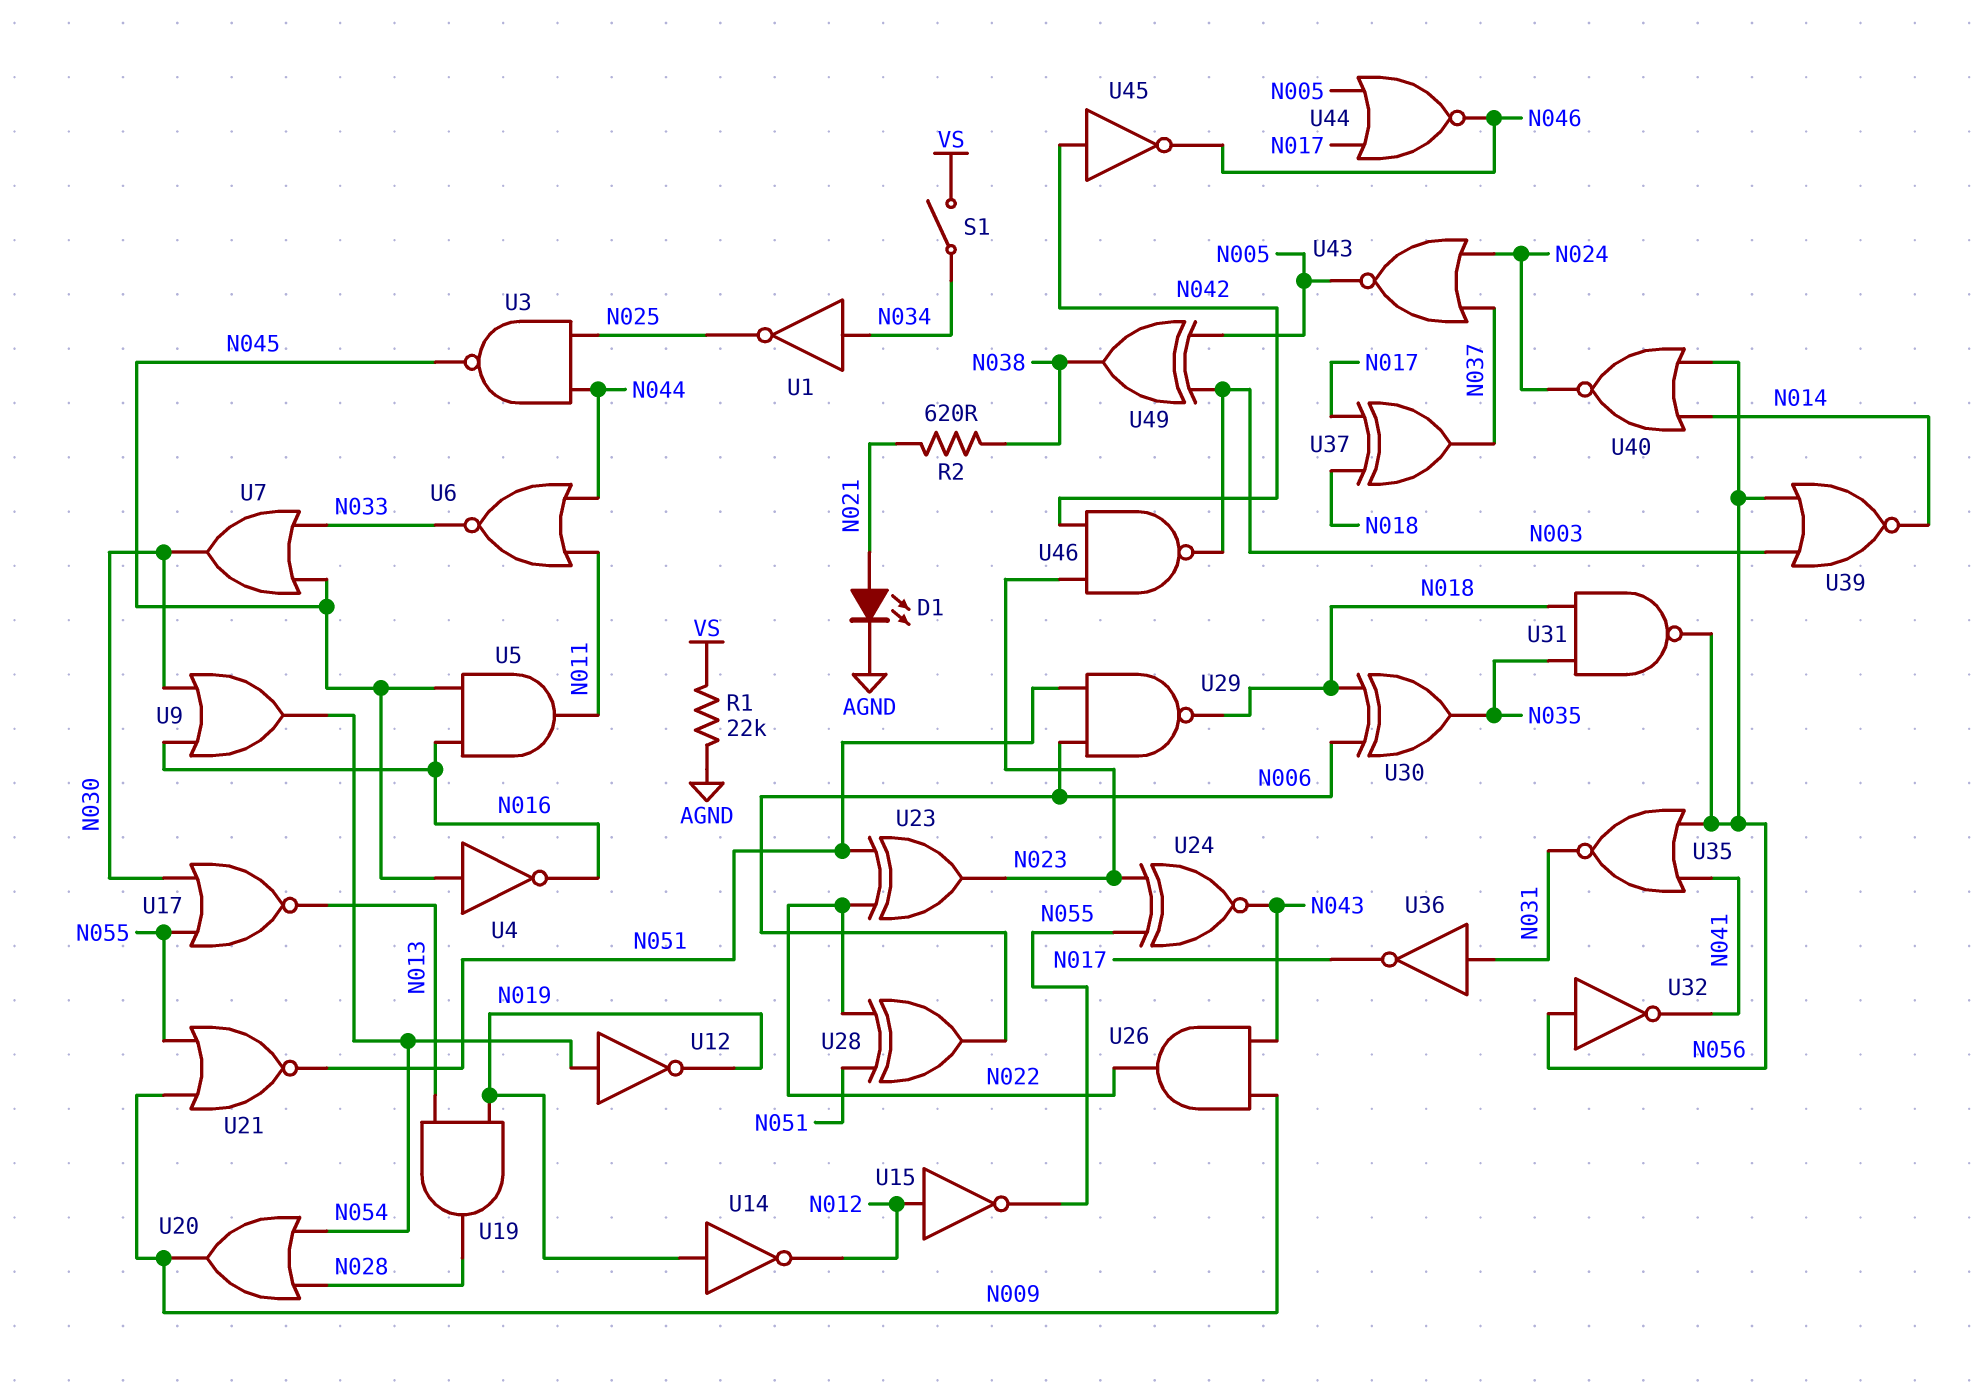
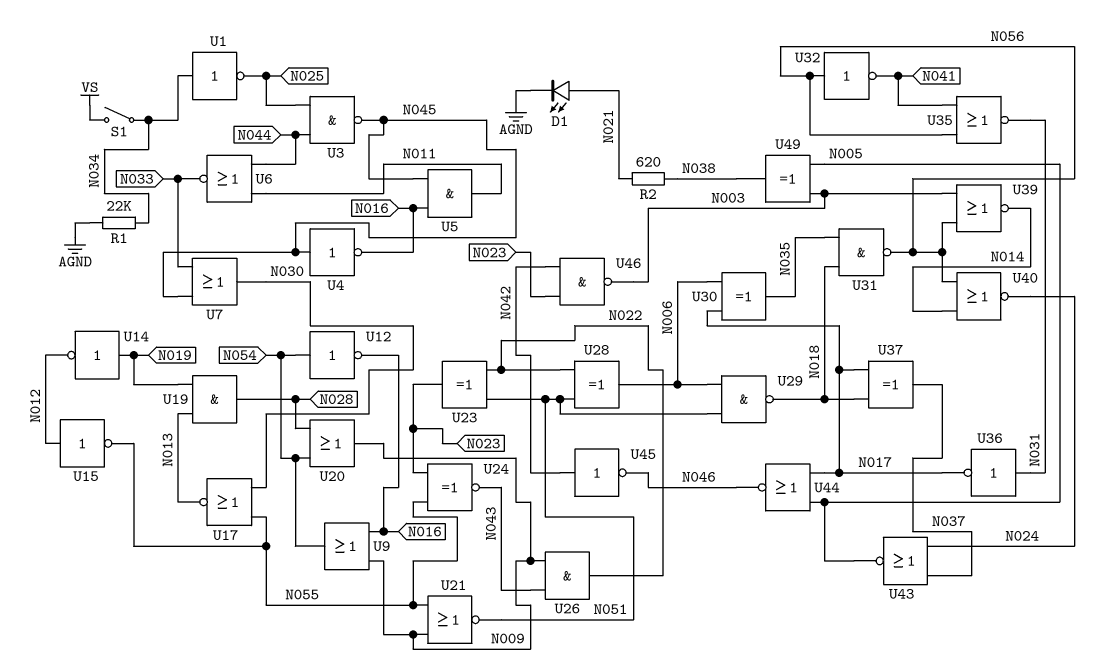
R1: 22k (AGND, VS) -> 22k (AGND, N034)
U9: OR (in N016, in N030, out N054) -> OR (in N009, in N016, out N054)
U12: NOT (in N054, out N019) -> NOT (in N054, out N016)
U30: XOR (in N006, in N018, out N035) -> XOR (in N006, in N017, out N035)

